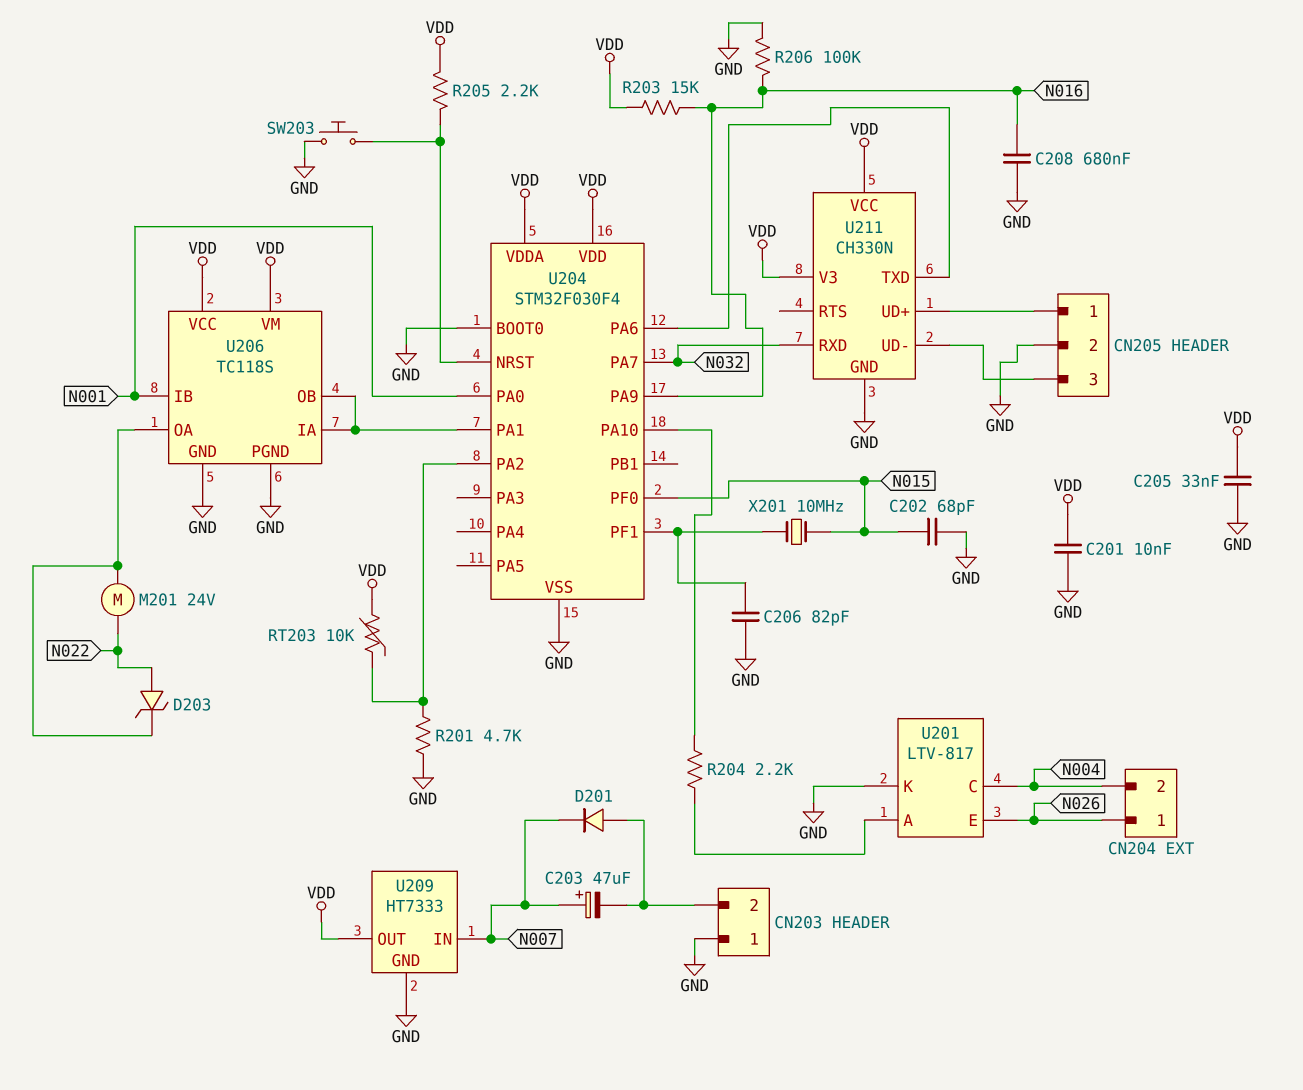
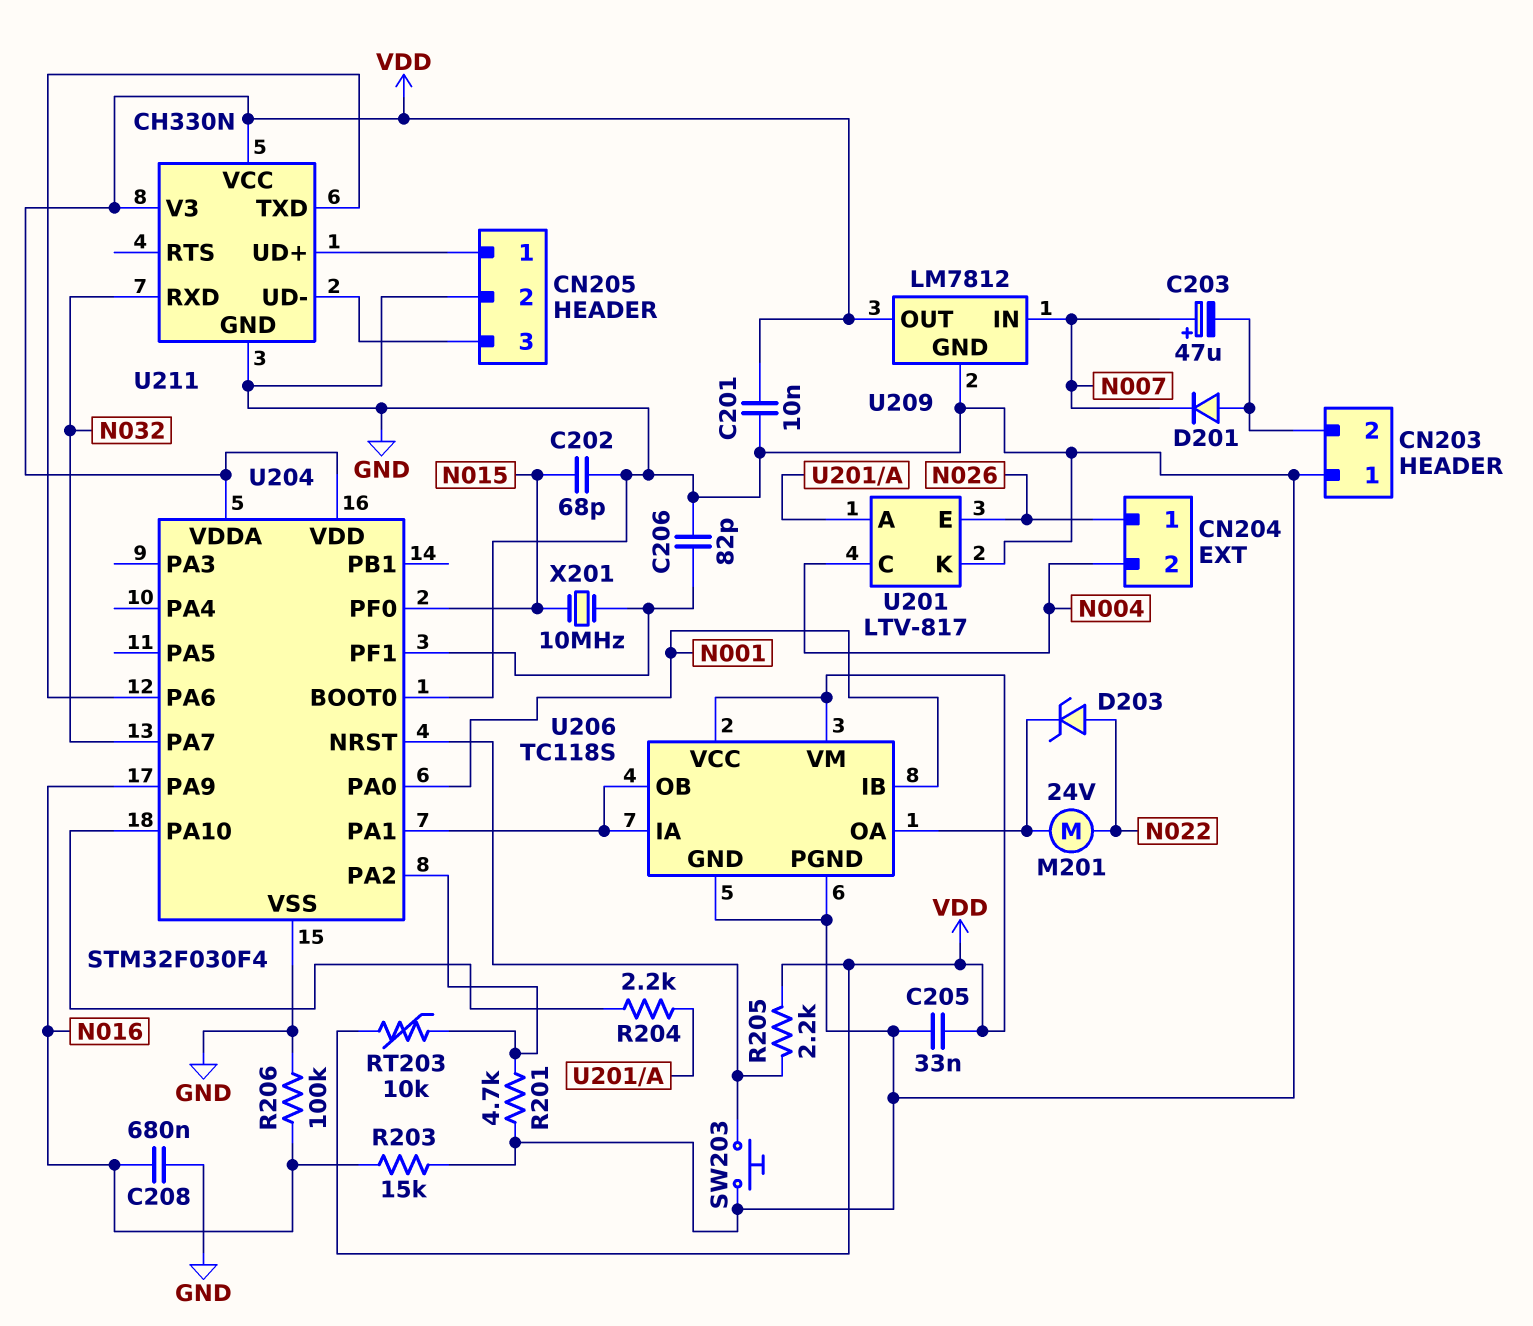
R203: 15k (N016, VDD) -> 15k (GND, N016)
U209: HT7333 -> LM7812

